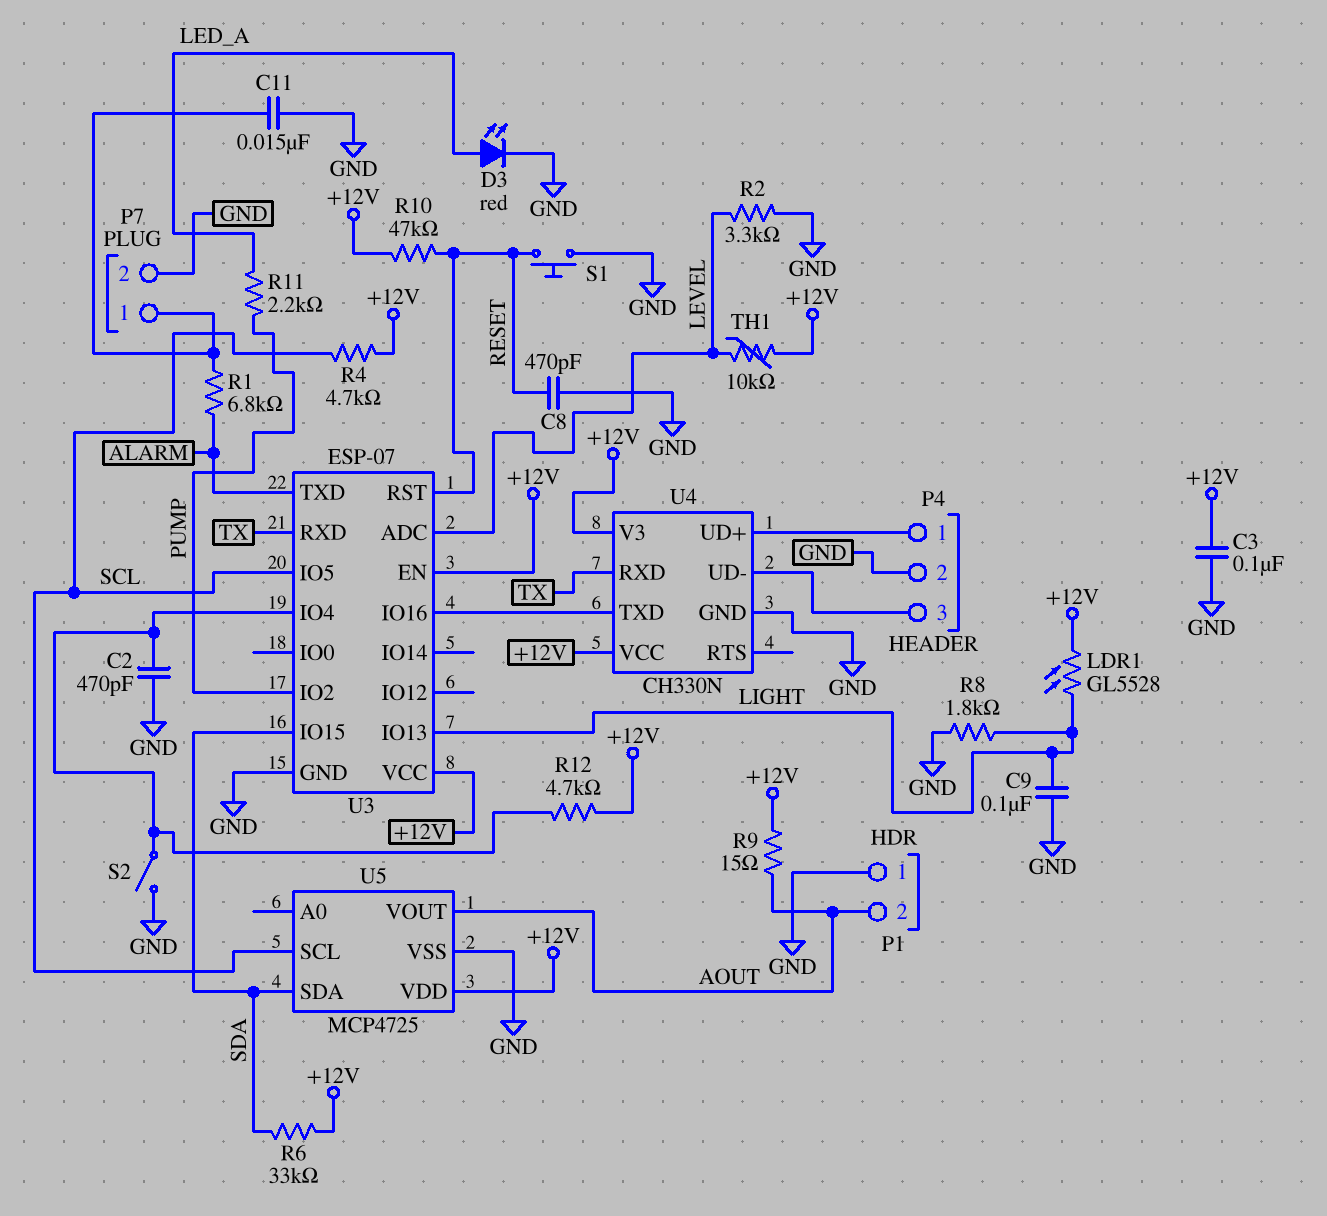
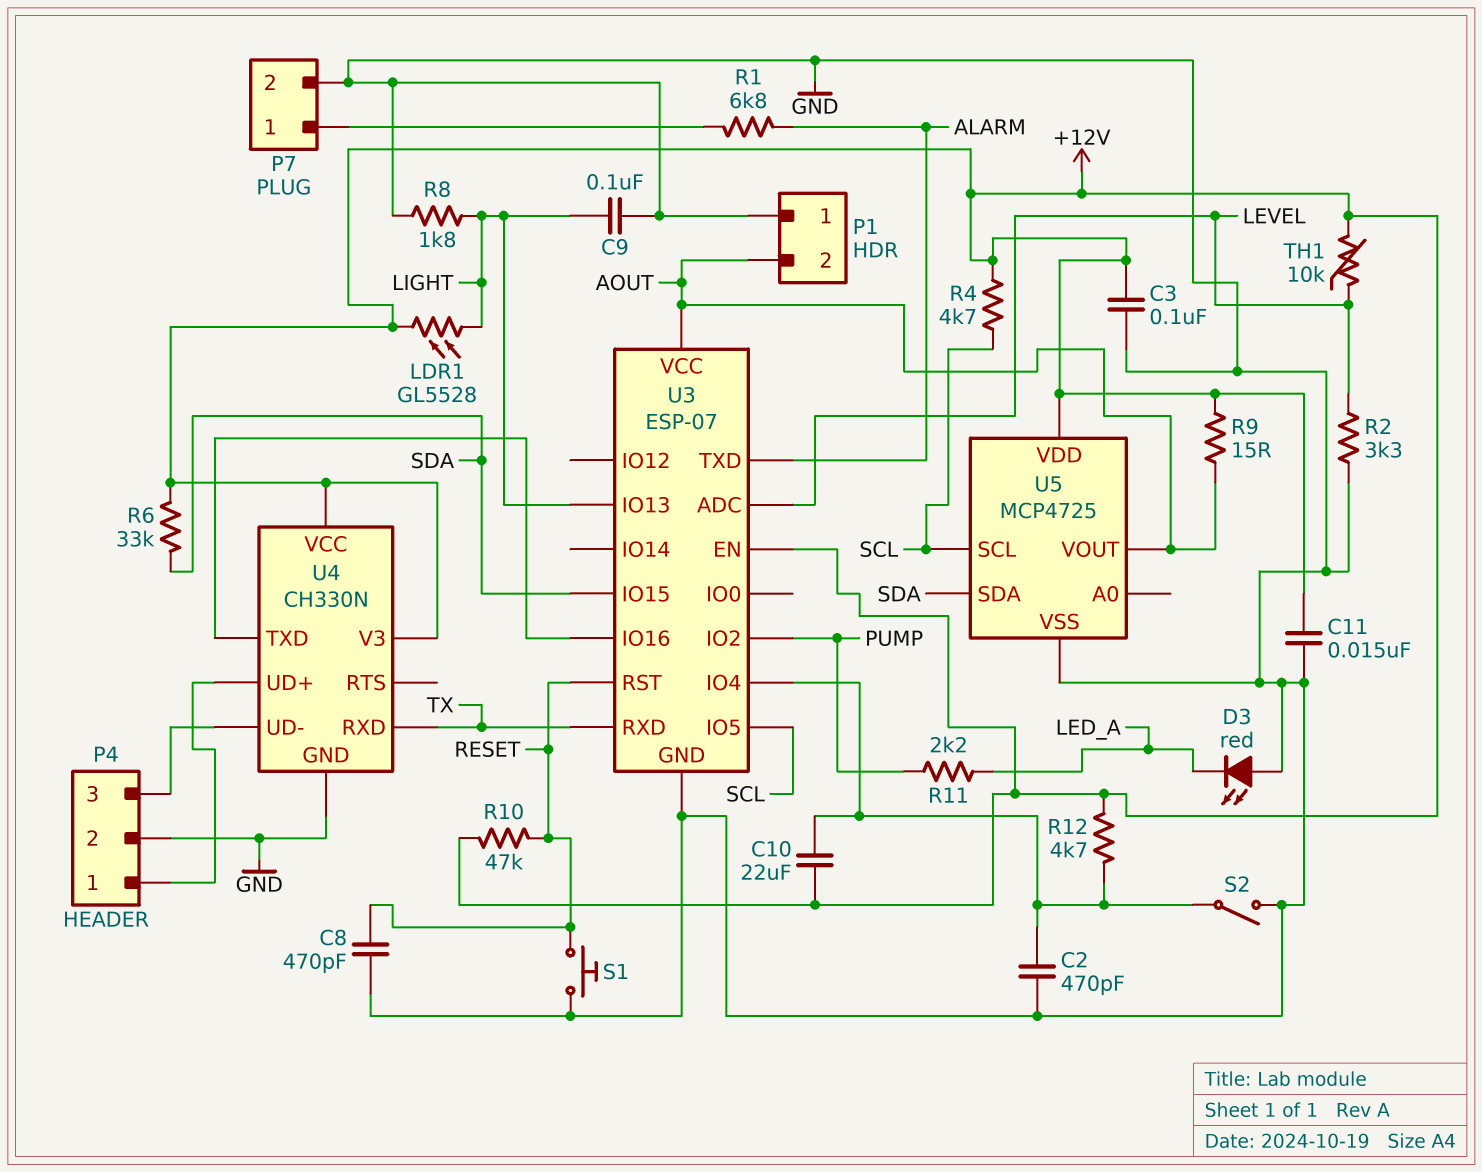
C10: none -> 22uF (+12V, U3/IO4)
C11: 15nF (GND, P7/1) -> 15nF (+12V, GND)
D3: LED red (A LED_A, K GND) -> LED red (A GND, K LED_A)
U3 pin VCC: +12V -> AOUT

